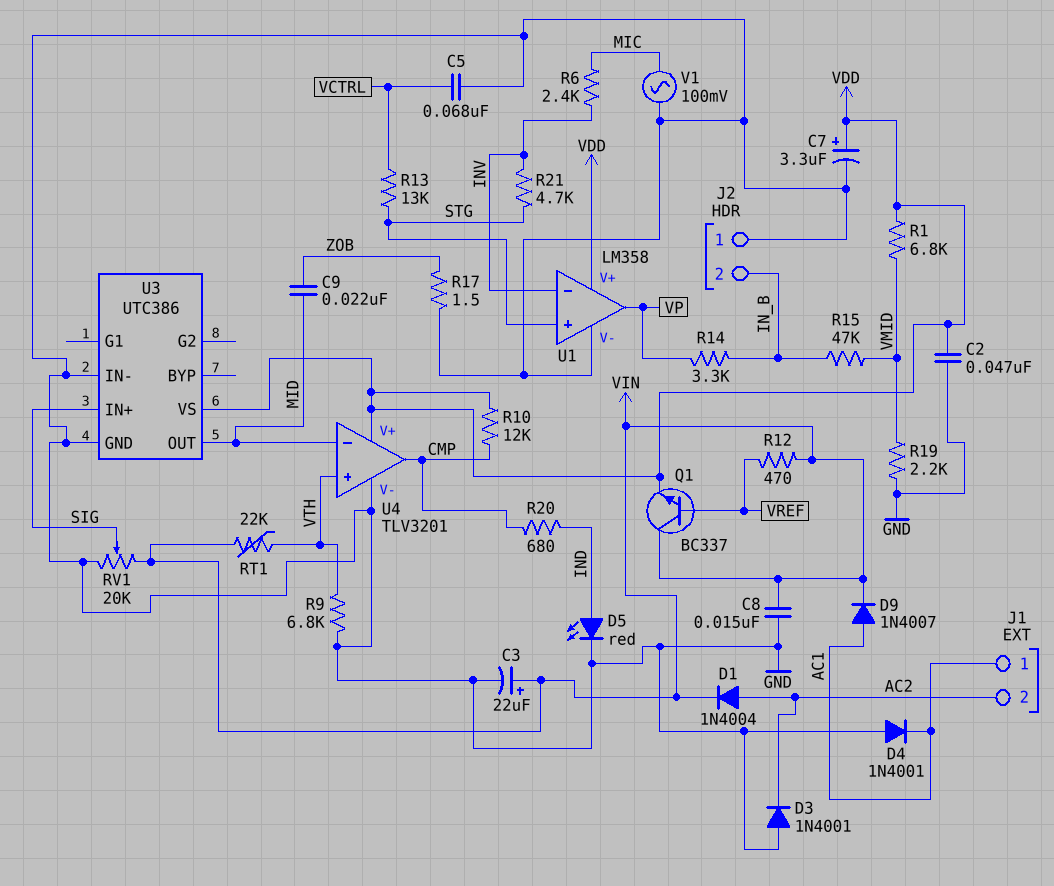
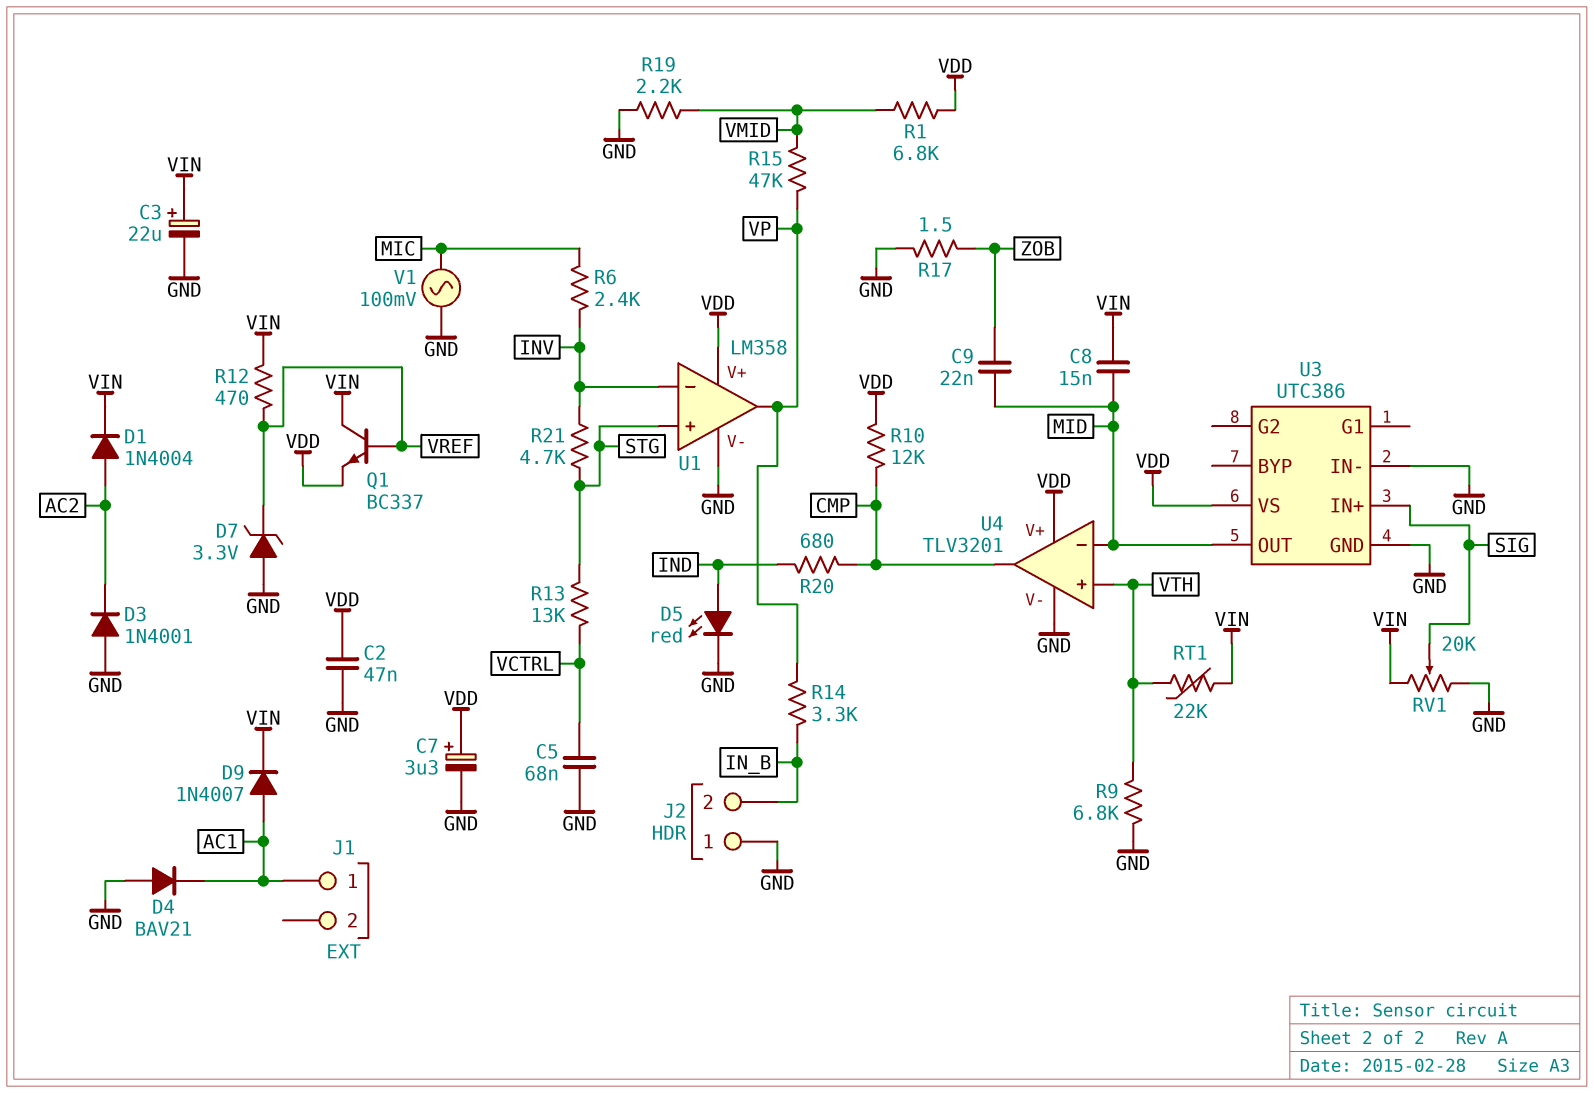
C8: 15nF (GND, VIN) -> 15nF (MID, VIN)
D4: diode 1N4001 (A GND, K AC1) -> diode BAV21 (A GND, K AC1)
D7: none -> zener 3.3V (A GND, K VREF)
J1 pin 2: AC2 -> none
R15: 47k (IN_B, VMID) -> 47k (VMID, VP)

